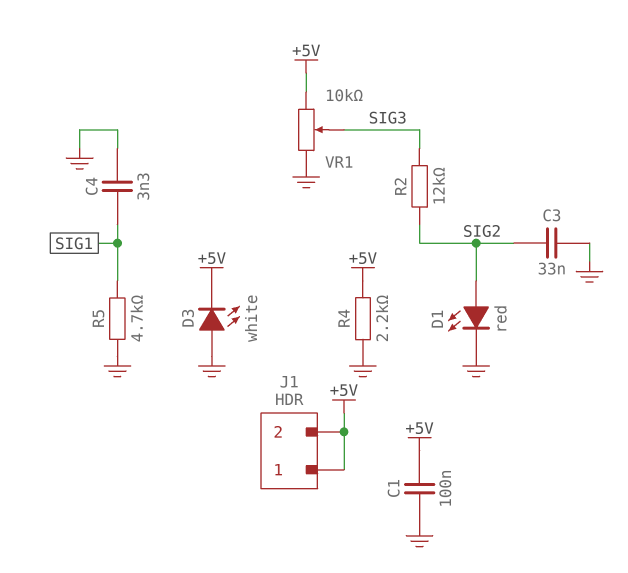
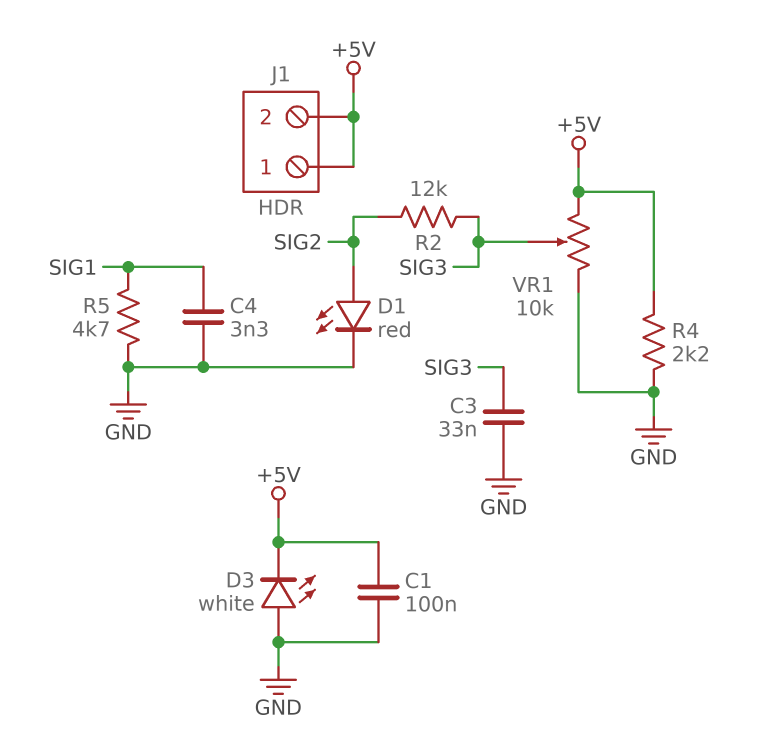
C3: 33nF (GND, SIG2) -> 33nF (GND, SIG3)

